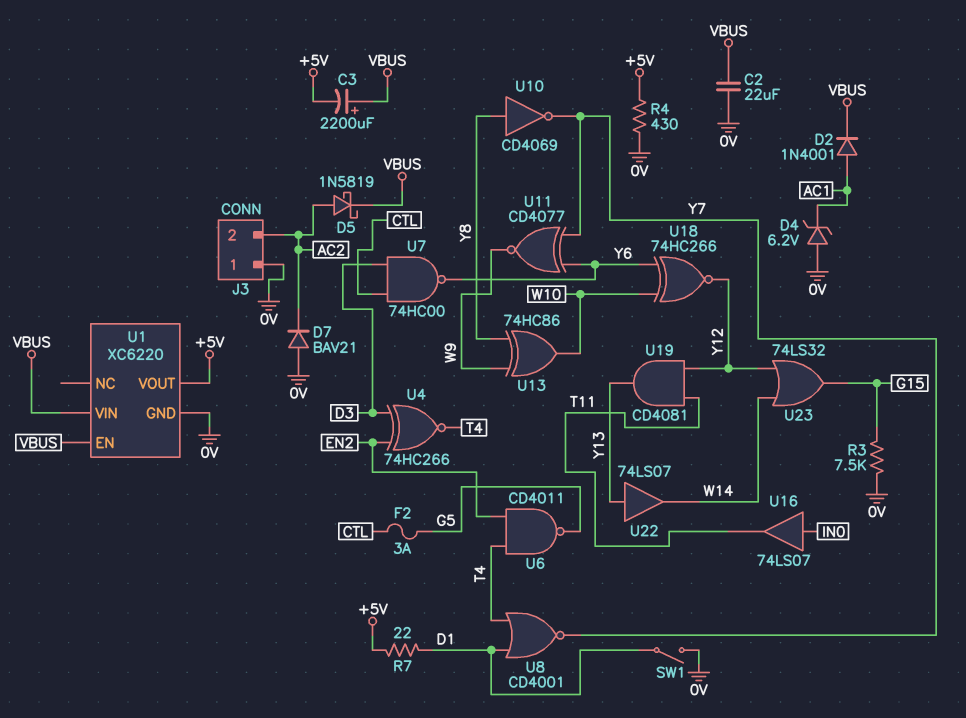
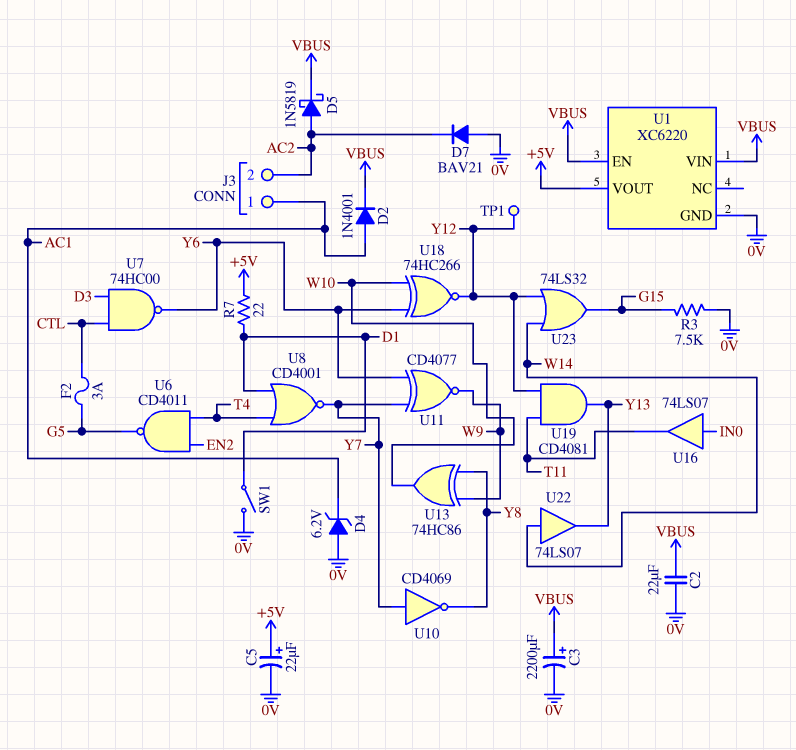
C3: 2200uF (plus VBUS, minus +5V) -> 2200uF (plus VBUS, minus 0V)
C5: none -> 22uF (plus +5V, minus 0V)
J3 pin 1: 0V -> AC1
R4: 430 (+5V, 0V) -> none
TP1: none -> test point (Y12)
U4: XNOR 74HC266 (in D3, in EN2, out T4) -> none
U10: NOT CD4069 (in Y8, out Y7) -> NOT CD4069 (in Y7, out Y8)
U22: buffer 74LS07 (in Y13, out W14) -> buffer 74LS07 (in W14, out Y13)

